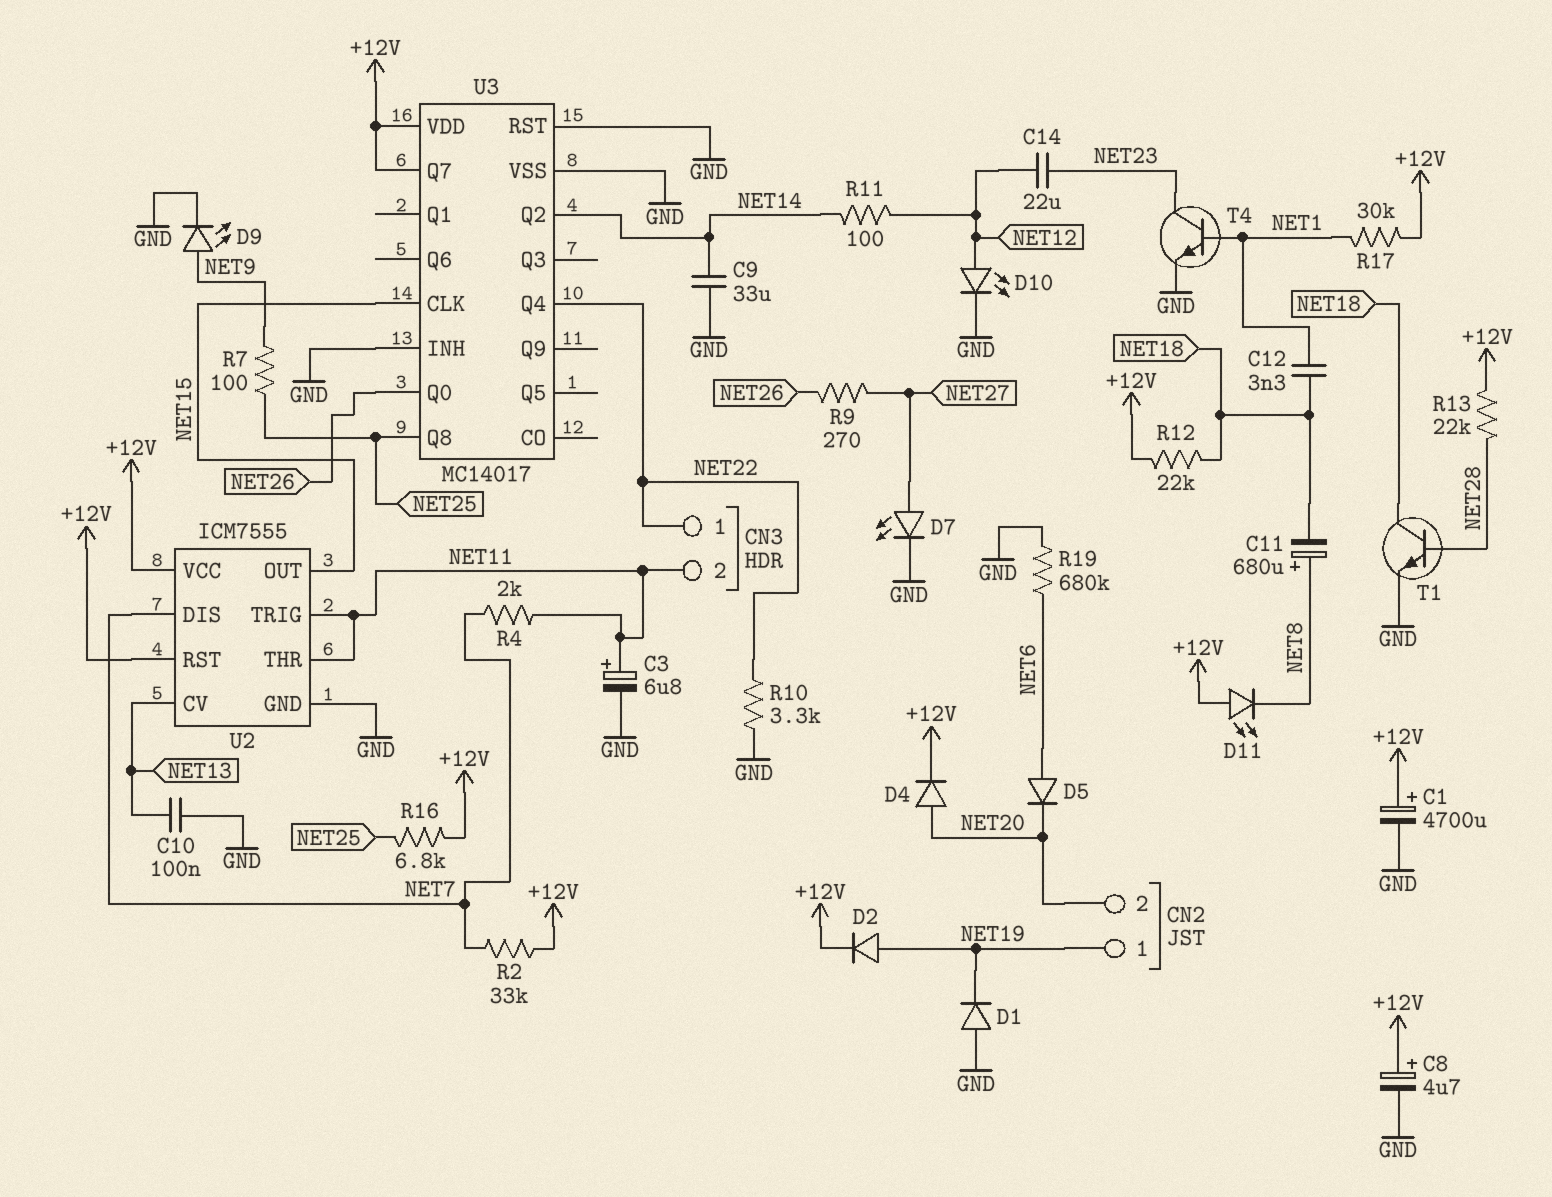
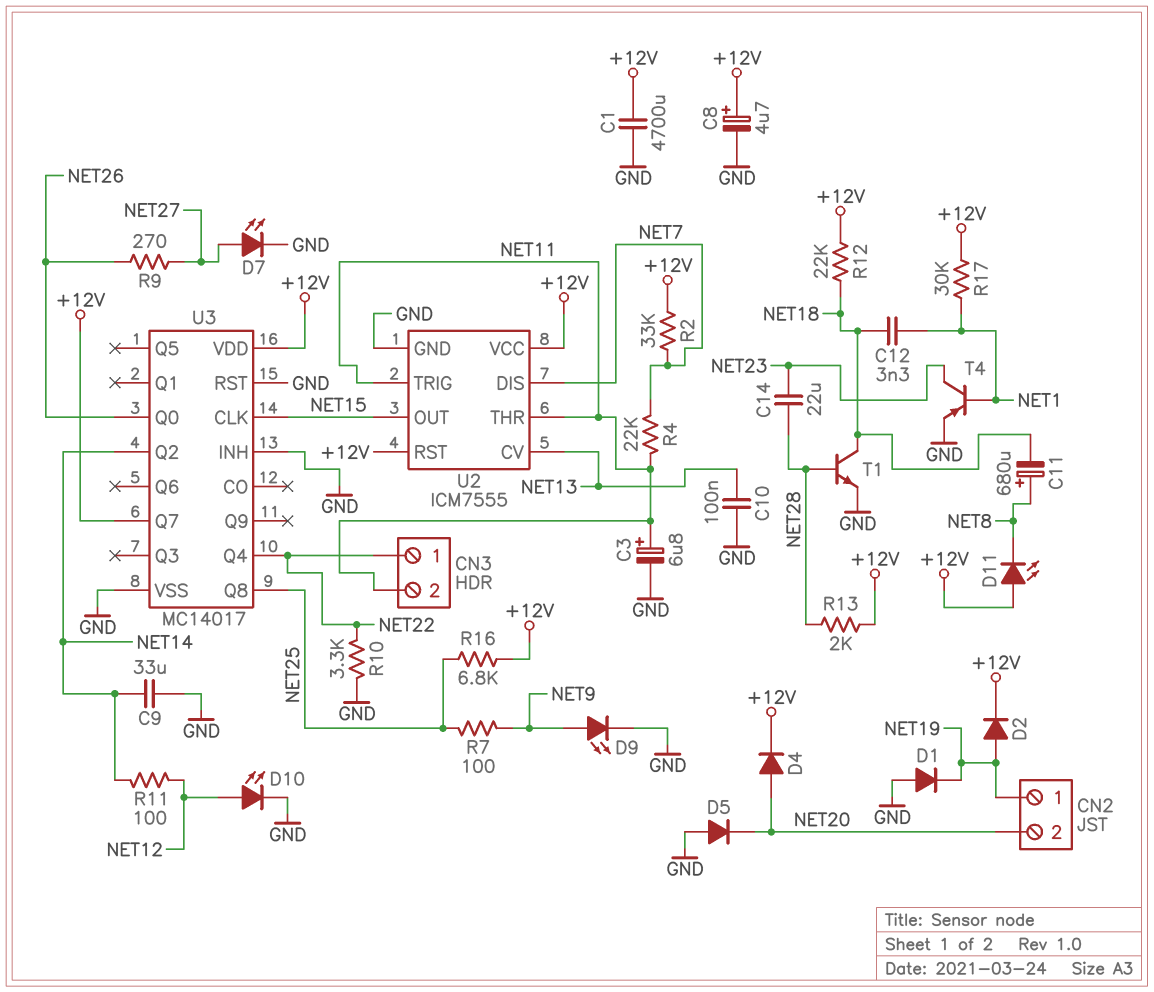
C1: 4700uF (plus +12V, minus GND) -> 4700uF (+12V, GND)
C14: 22uF (NET12, NET23) -> 22uF (NET23, NET28)
D5: diode (A NET6, K NET20) -> diode (A GND, K NET20)
R4: 2k (NET7, NET11) -> 22k (NET7, NET11)
R13: 22k (+12V, NET28) -> 2k (+12V, NET28)
R19: 680k (GND, NET6) -> none
T4: NPN (B NET1, C NET23, E GND) -> PNP (B NET1, C NET23, E GND)

